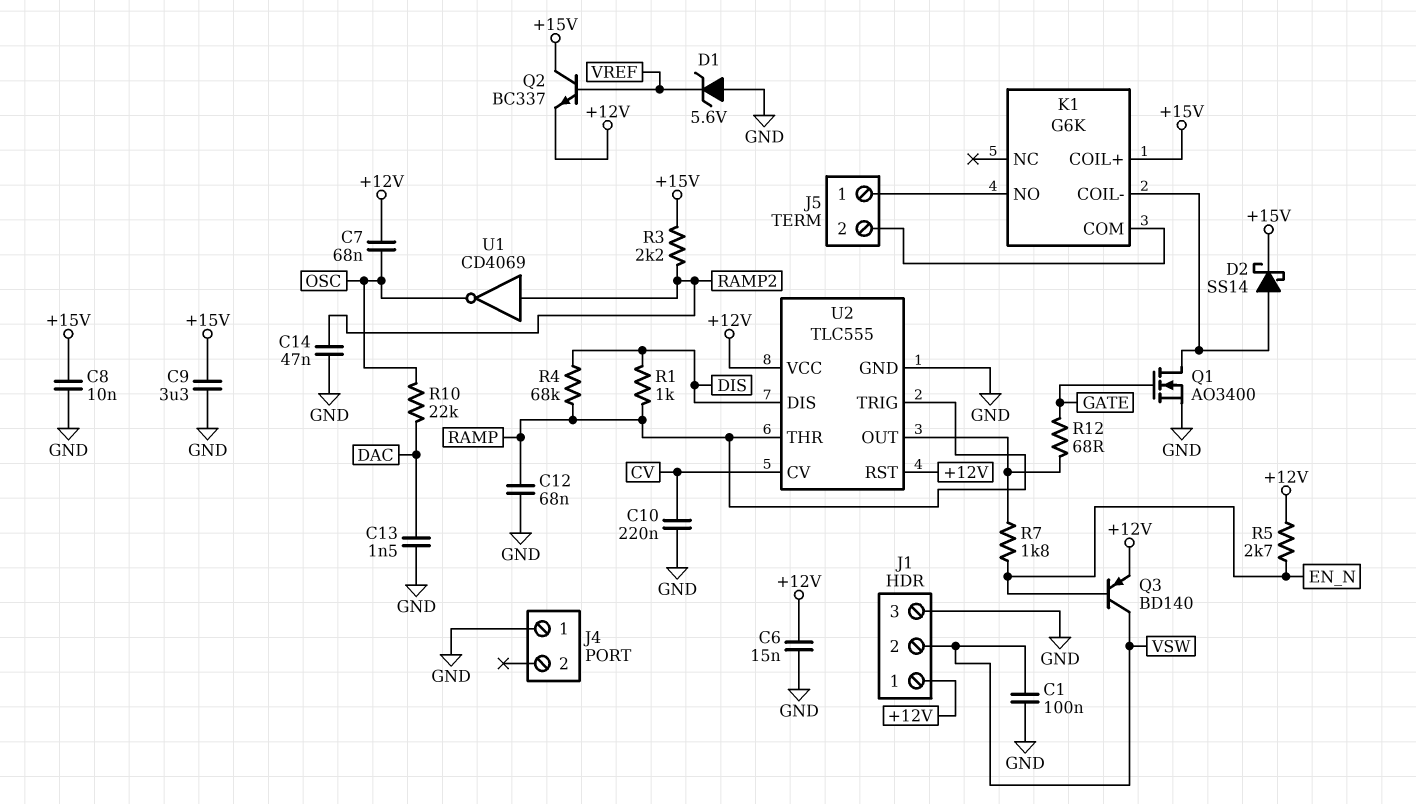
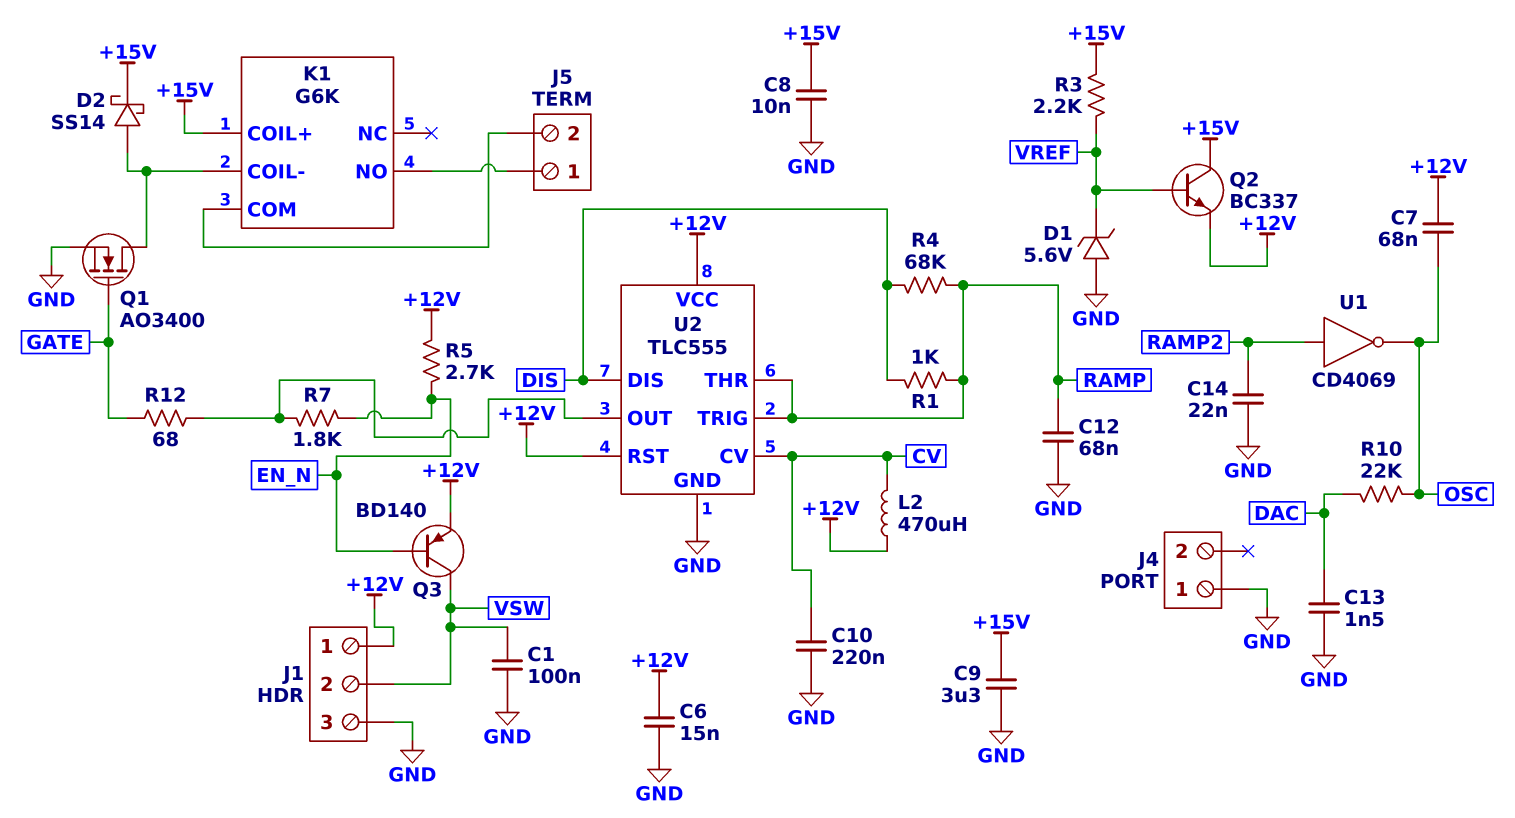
C14: 47nF (GND, RAMP2) -> 22nF (GND, RAMP2)
L2: none -> 470uH (+12V, CV)
R3: 2.2k (+15V, RAMP2) -> 2.2k (+15V, VREF)

